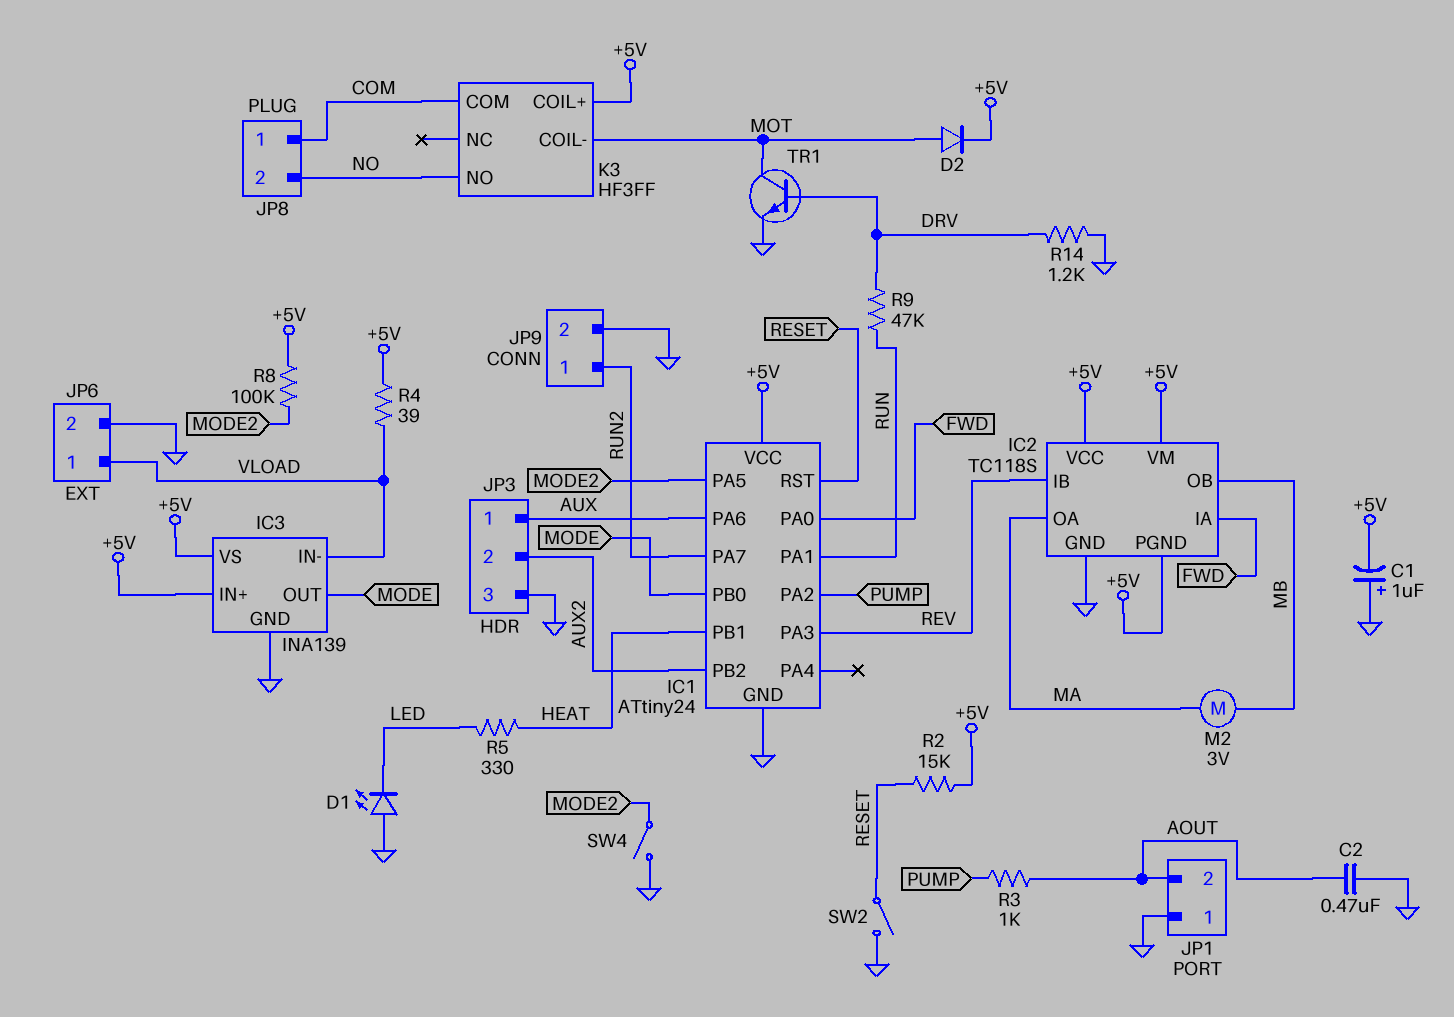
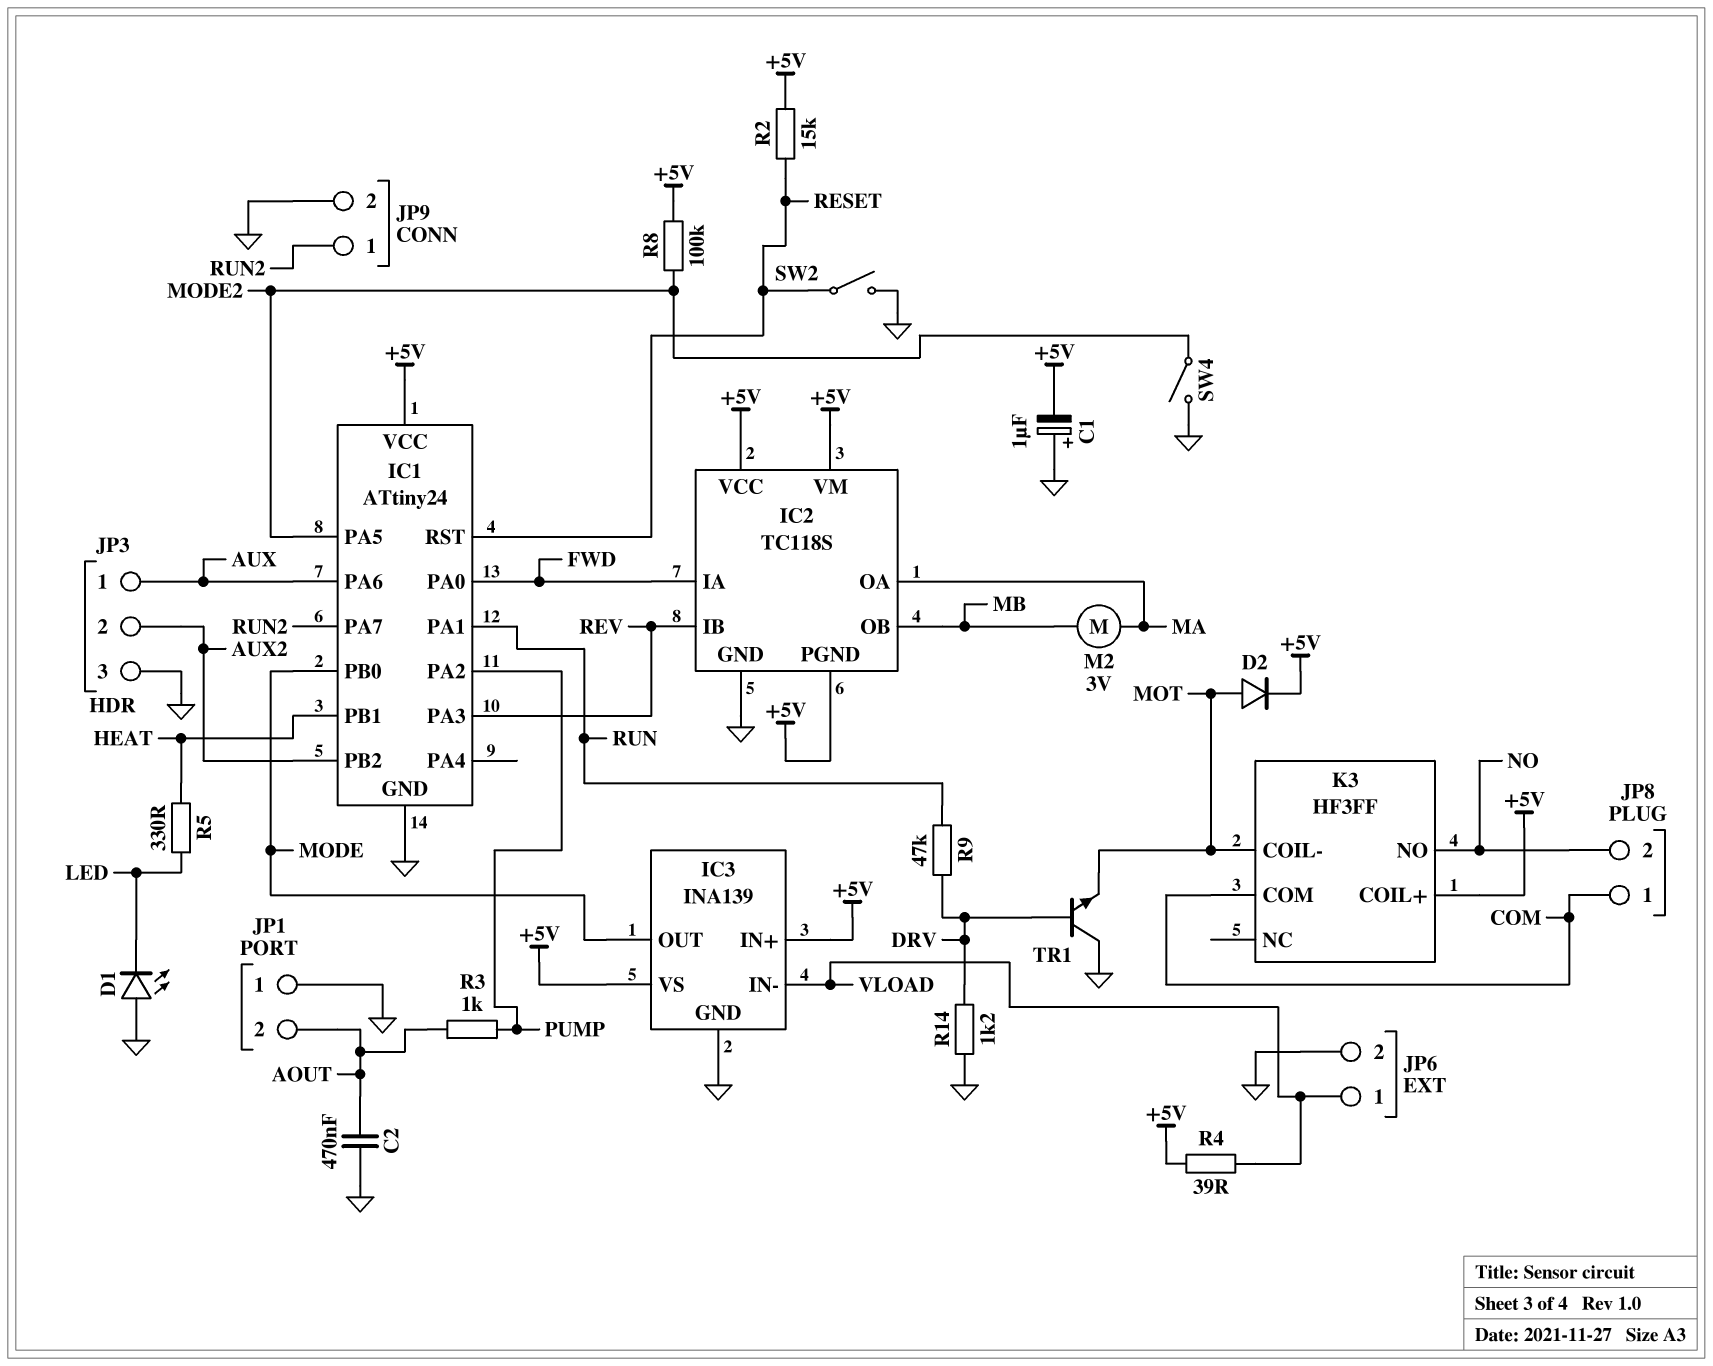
TR1: NPN (B DRV, C MOT, E GND) -> NPN (B DRV, C GND, E MOT)

